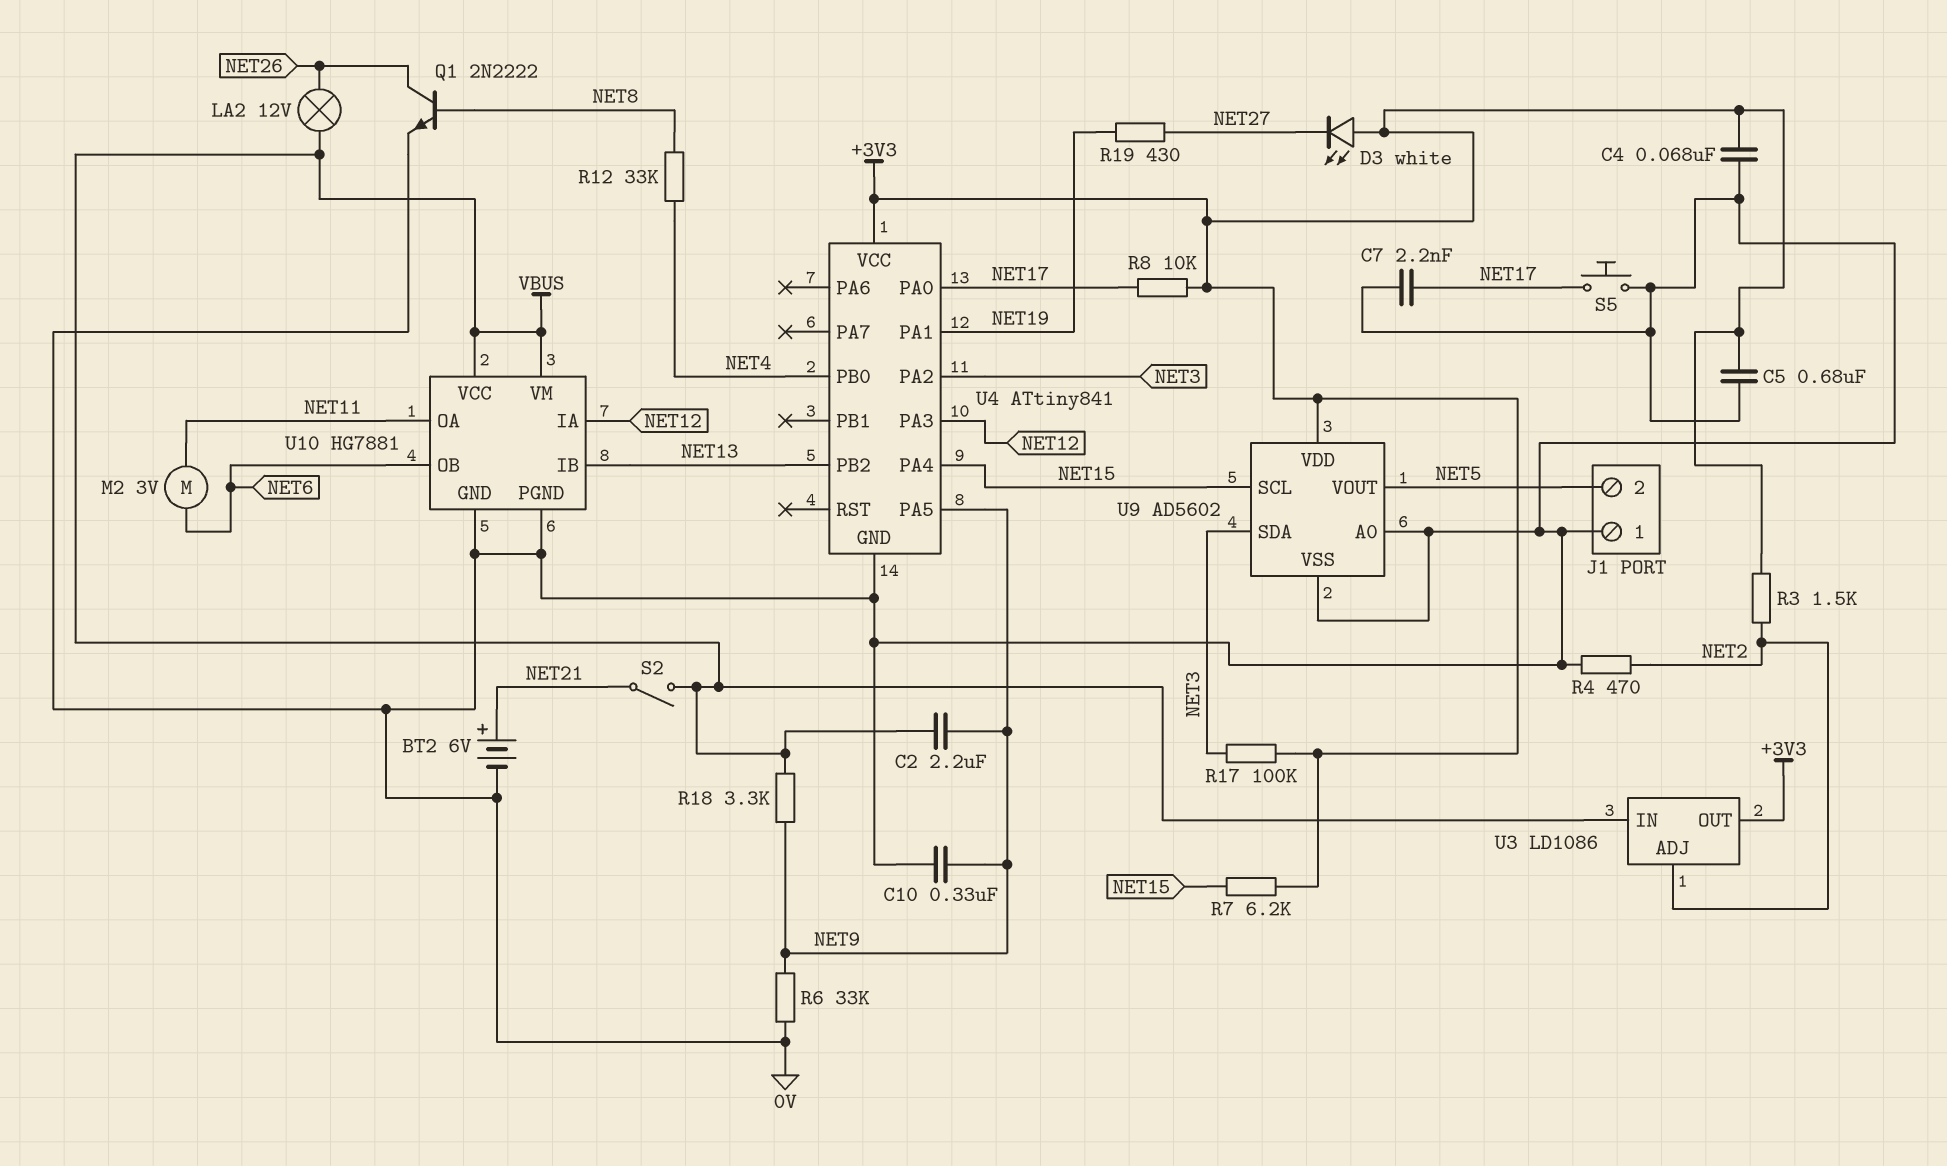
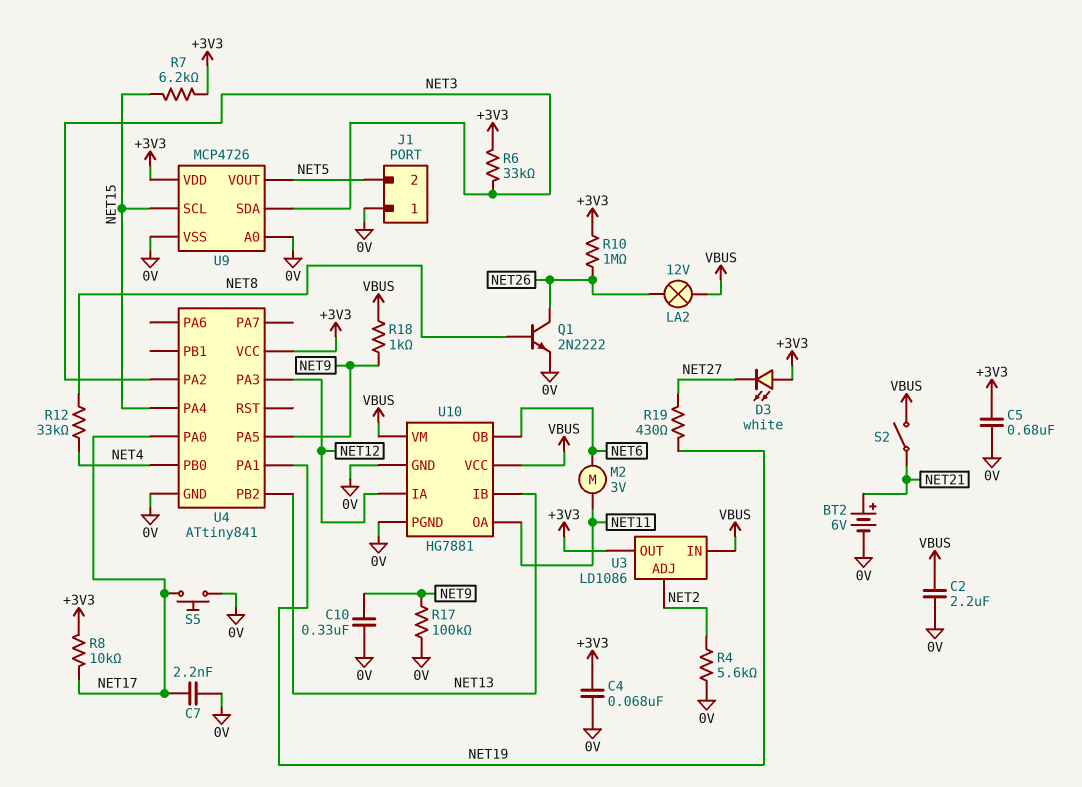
C2: 2.2uF (NET9, VBUS) -> 2.2uF (0V, VBUS)
R3: 1.5k (+3V3, NET2) -> none
R4: 470 (0V, NET2) -> 5.6k (0V, NET2)
R6: 33k (0V, NET9) -> 33k (+3V3, NET3)
R10: none -> 1M (+3V3, NET26)
R17: 100k (+3V3, NET3) -> 100k (0V, NET9)
R18: 3.3k (NET9, VBUS) -> 1k (NET9, VBUS)
U9: AD5602 -> MCP4726

